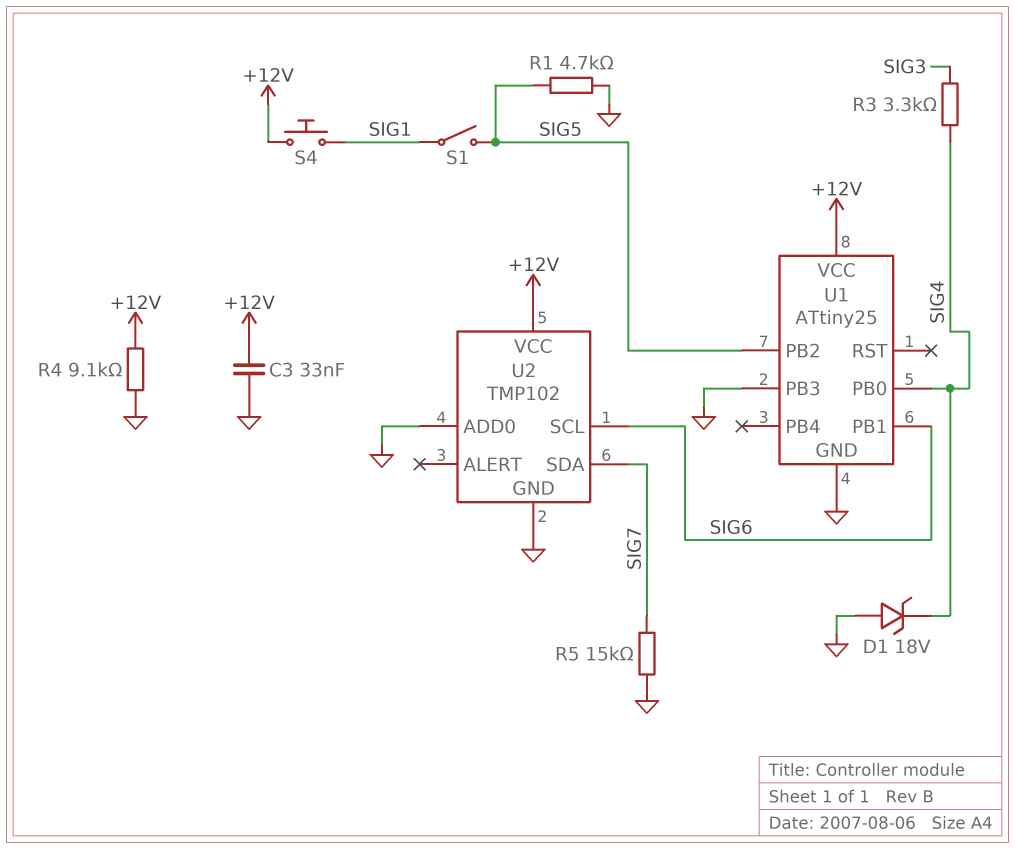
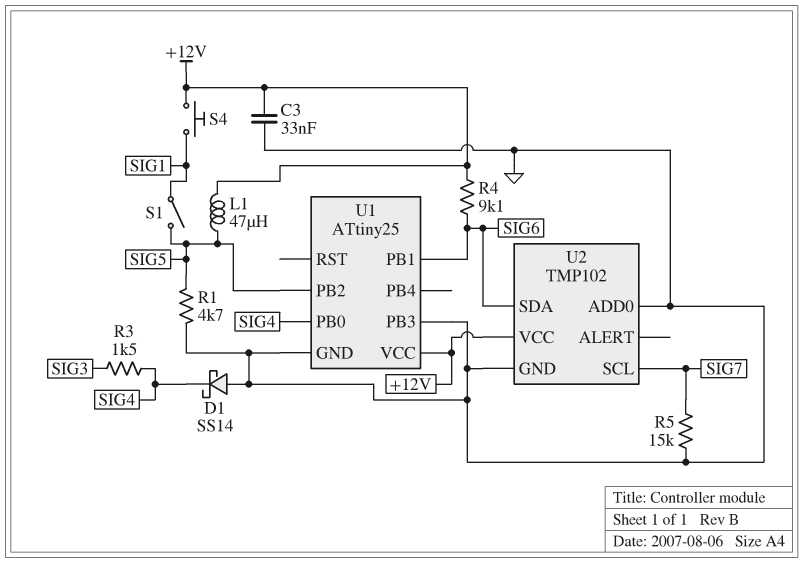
D1: zener 18V (A GND, K SIG4) -> schottky SS14 (A GND, K SIG4)
L1: none -> 47uH (+12V, SIG5)
R3: 3.3k (SIG3, SIG4) -> 1.5k (SIG3, SIG4)
R4: 9.1k (+12V, GND) -> 9.1k (+12V, SIG6)
U2 pin SCL: SIG6 -> SIG7
U2 pin SDA: SIG7 -> SIG6

